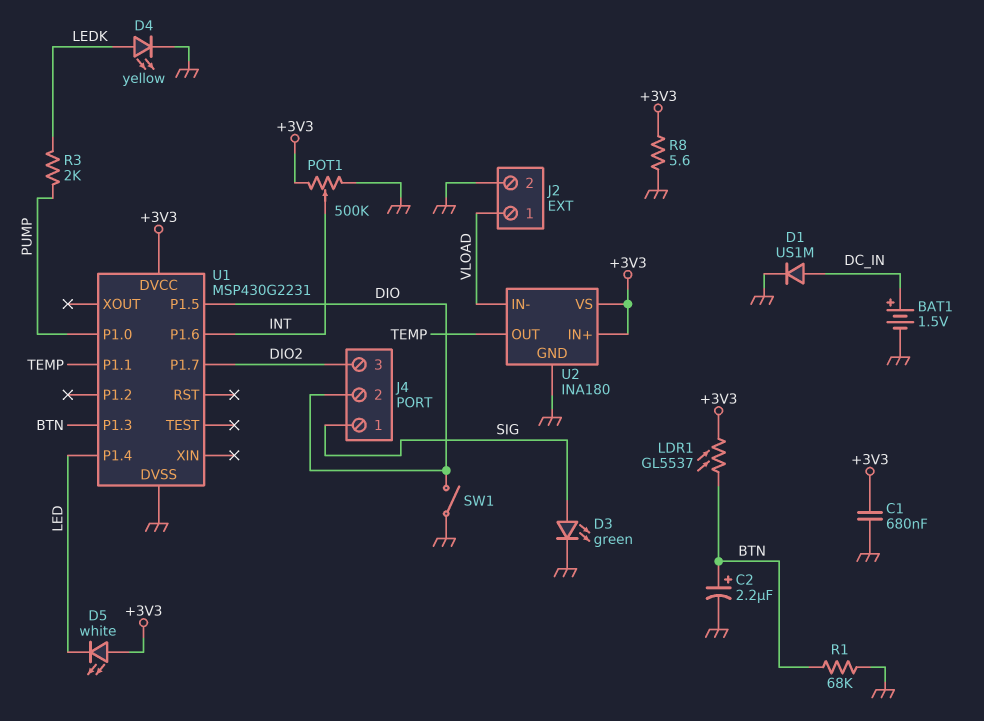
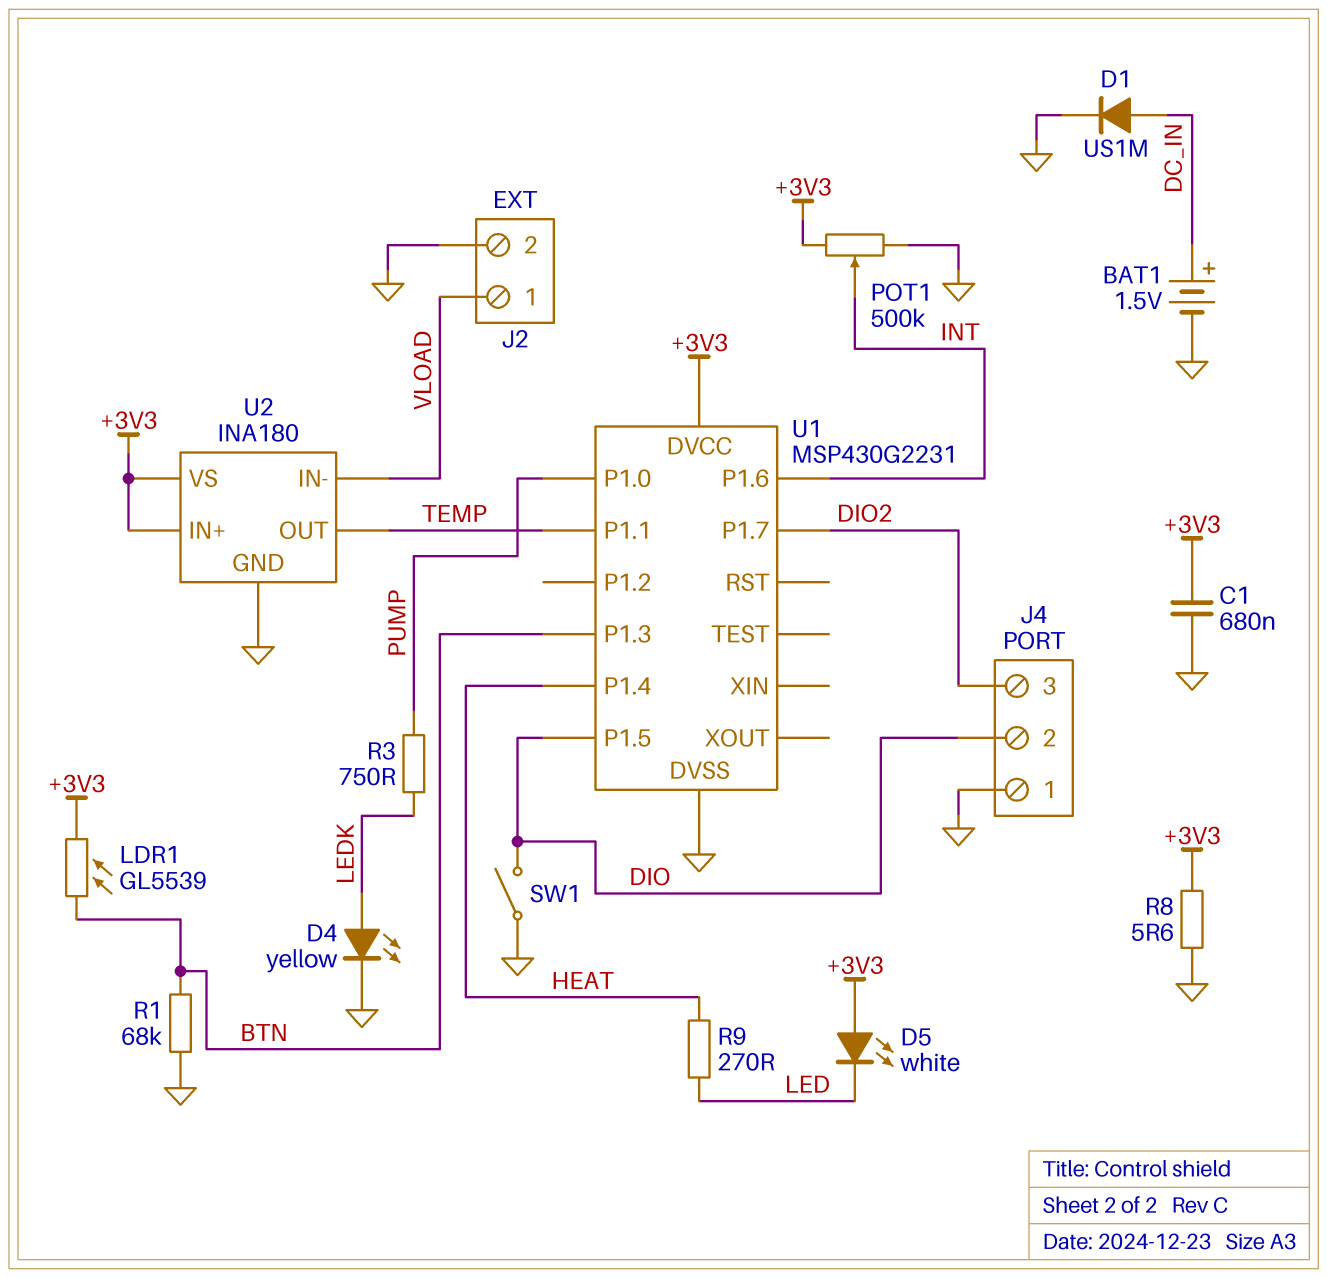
C2: 2.2uF (plus BTN, minus GND) -> none
D3: LED green (A SIG, K GND) -> none
J4 pin 1: SIG -> GND
LDR1: GL5537 (+3V3, BTN) -> GL5539 (+3V3, BTN)
R3: 2k (LEDK, PUMP) -> 750 (LEDK, PUMP)
R9: none -> 270 (HEAT, LED)
U1 pin P1.4: LED -> HEAT

